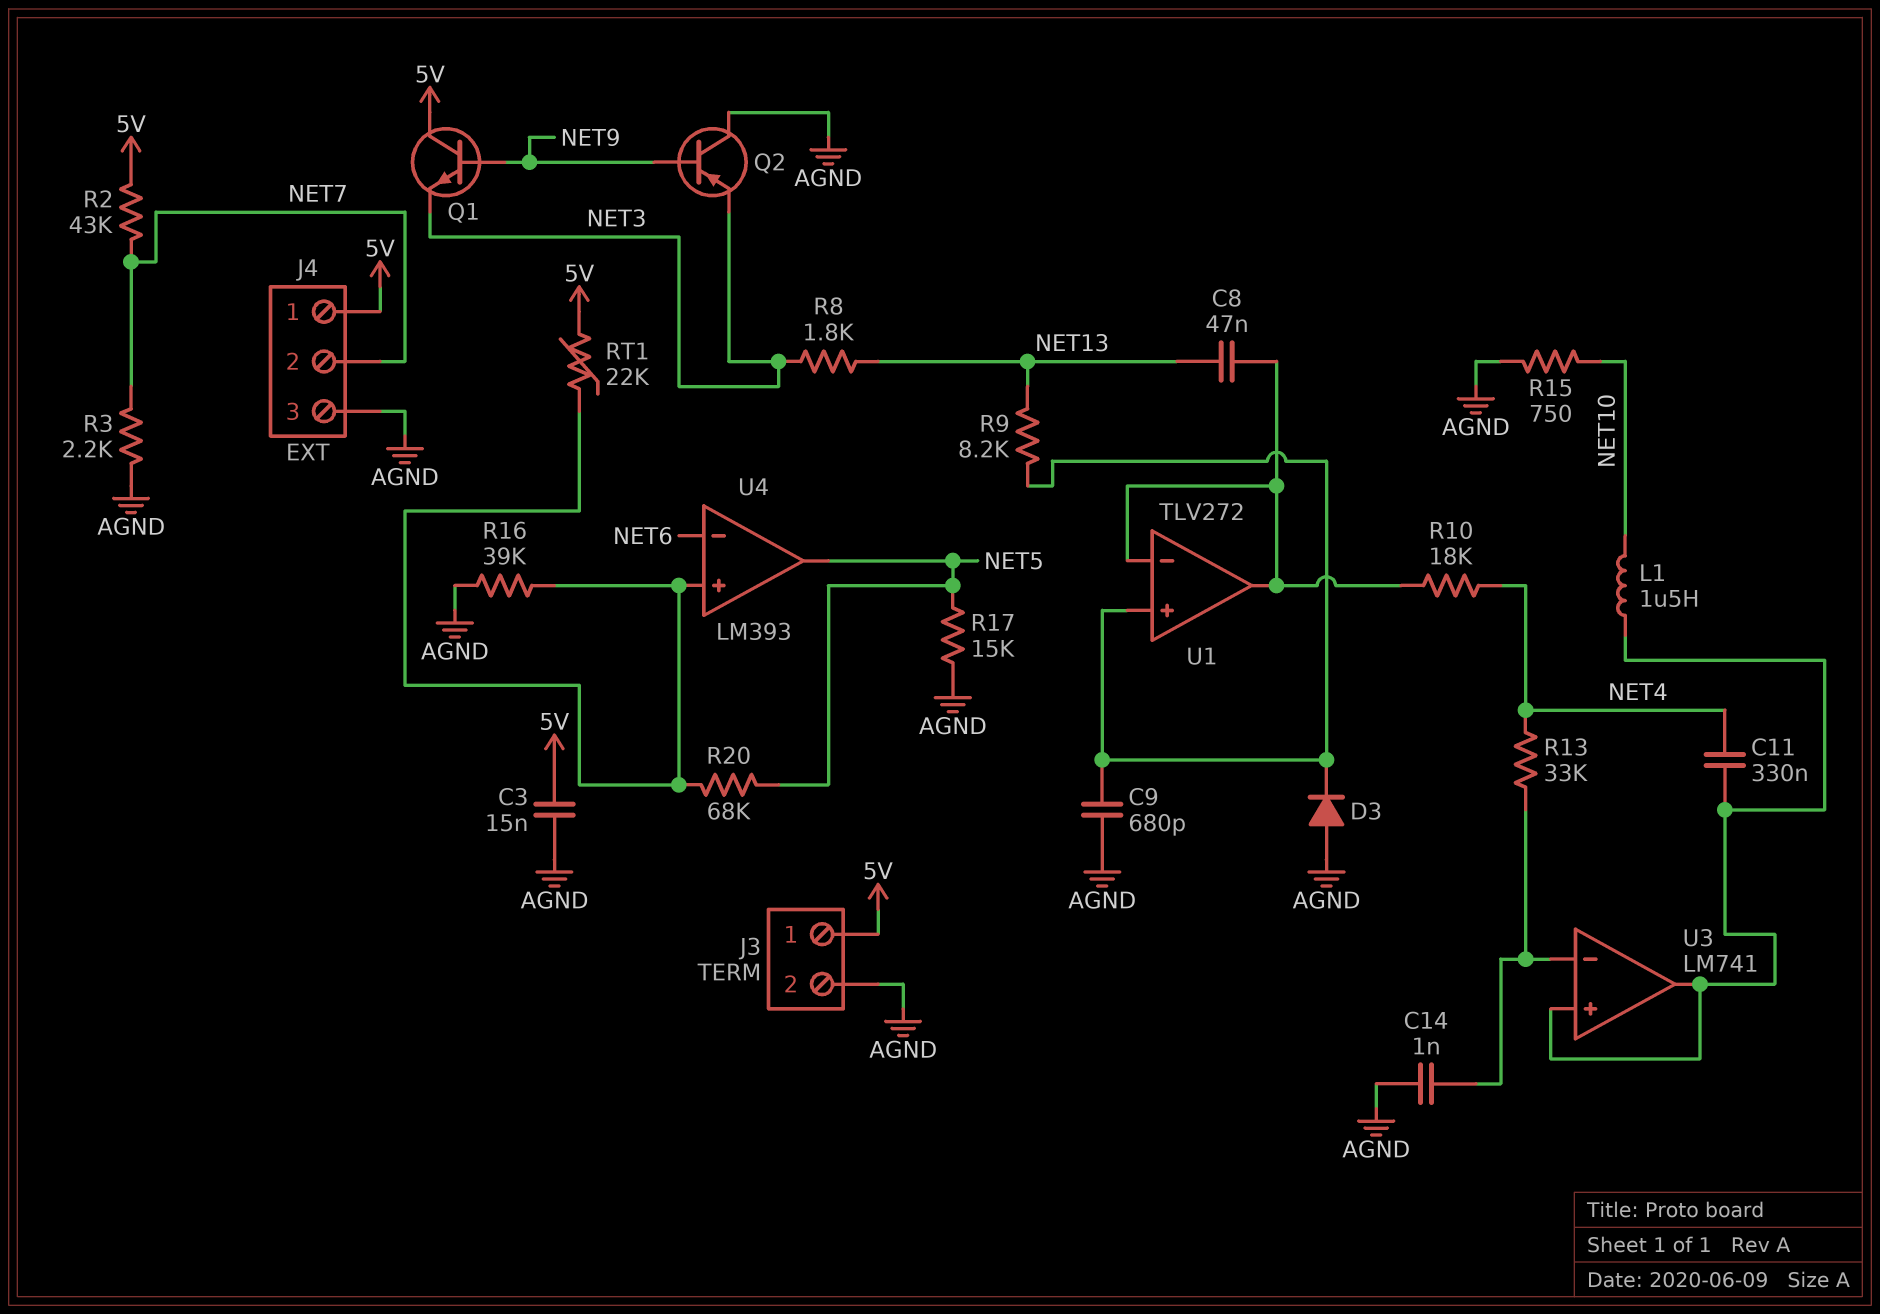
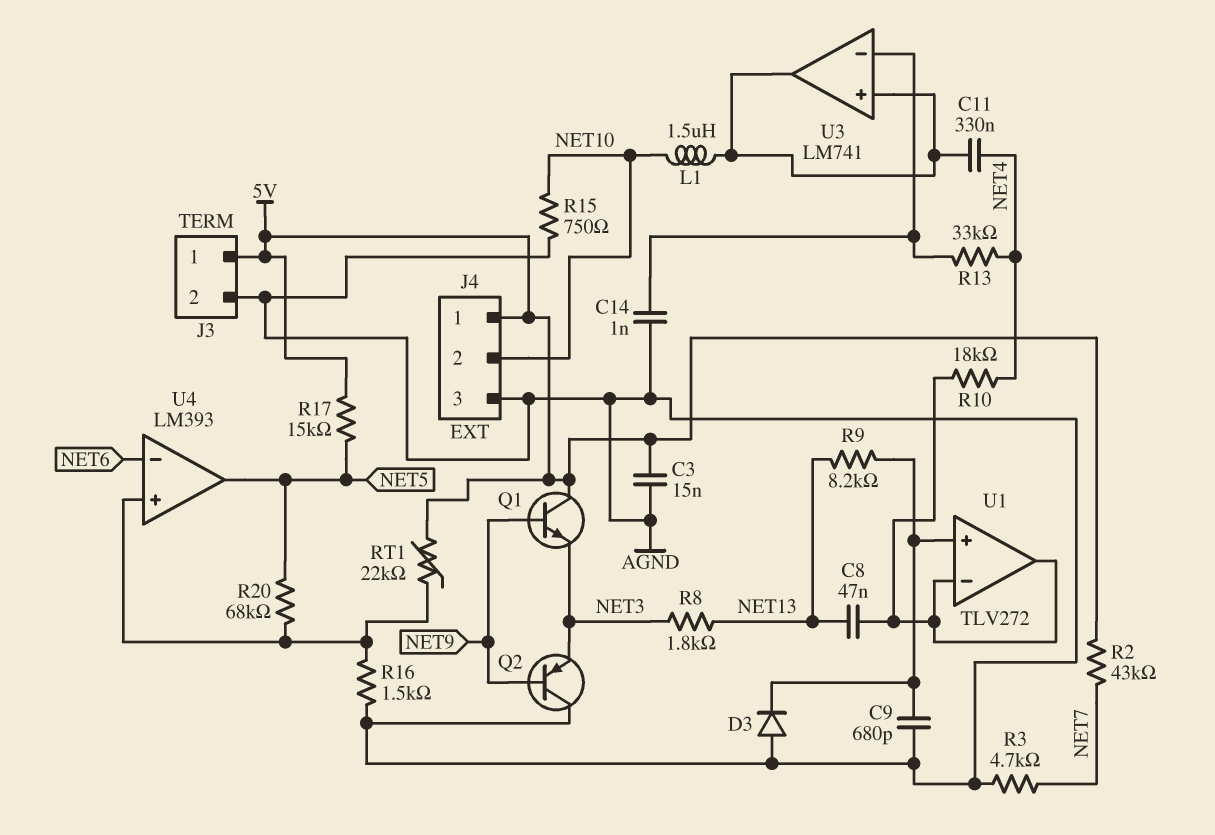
J4 pin 2: NET7 -> NET10
R3: 2.2k (AGND, NET7) -> 4.7k (AGND, NET7)
R16: 39k (AGND, U4/in+) -> 1.5k (AGND, U4/in+)
R17: 15k (AGND, NET5) -> 15k (5V, NET5)

